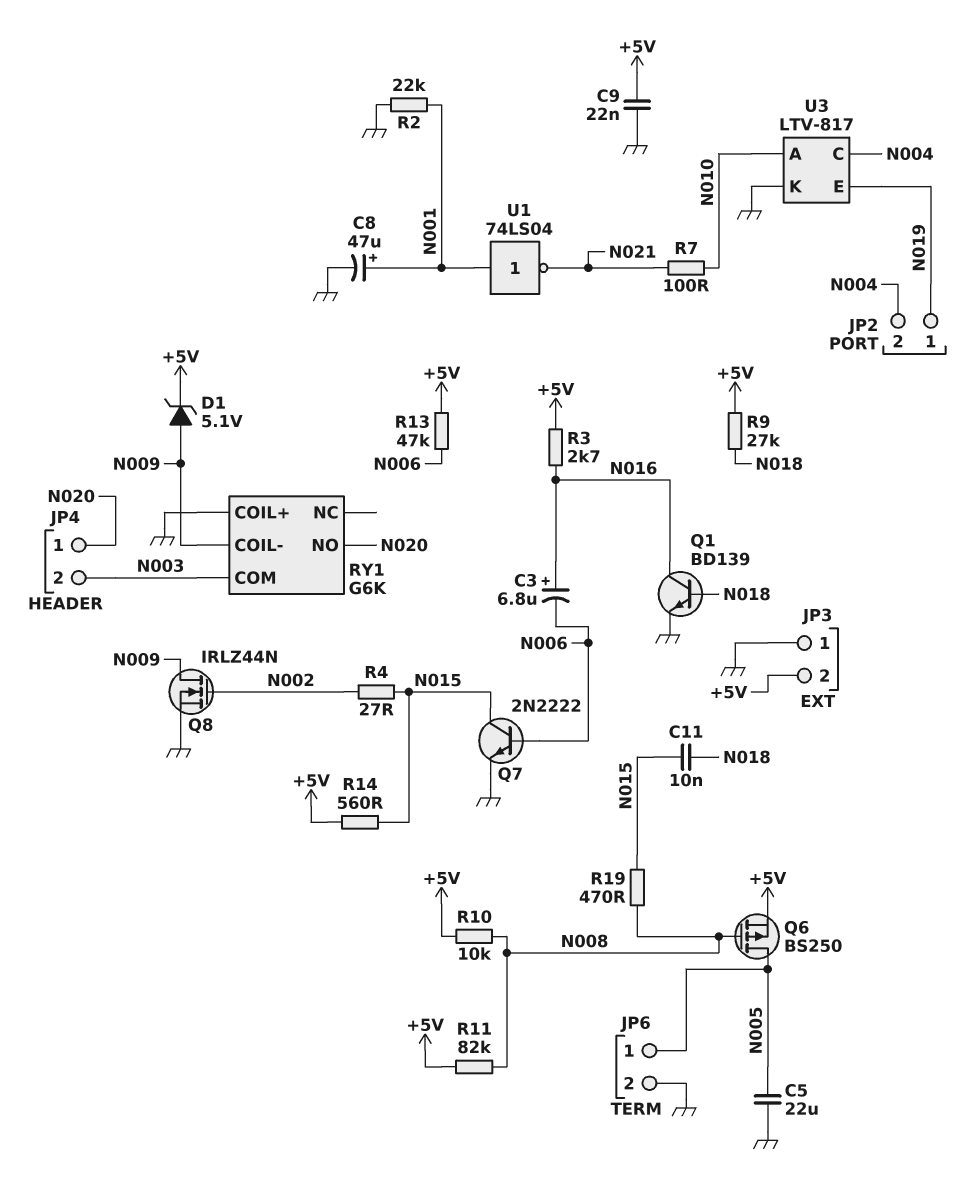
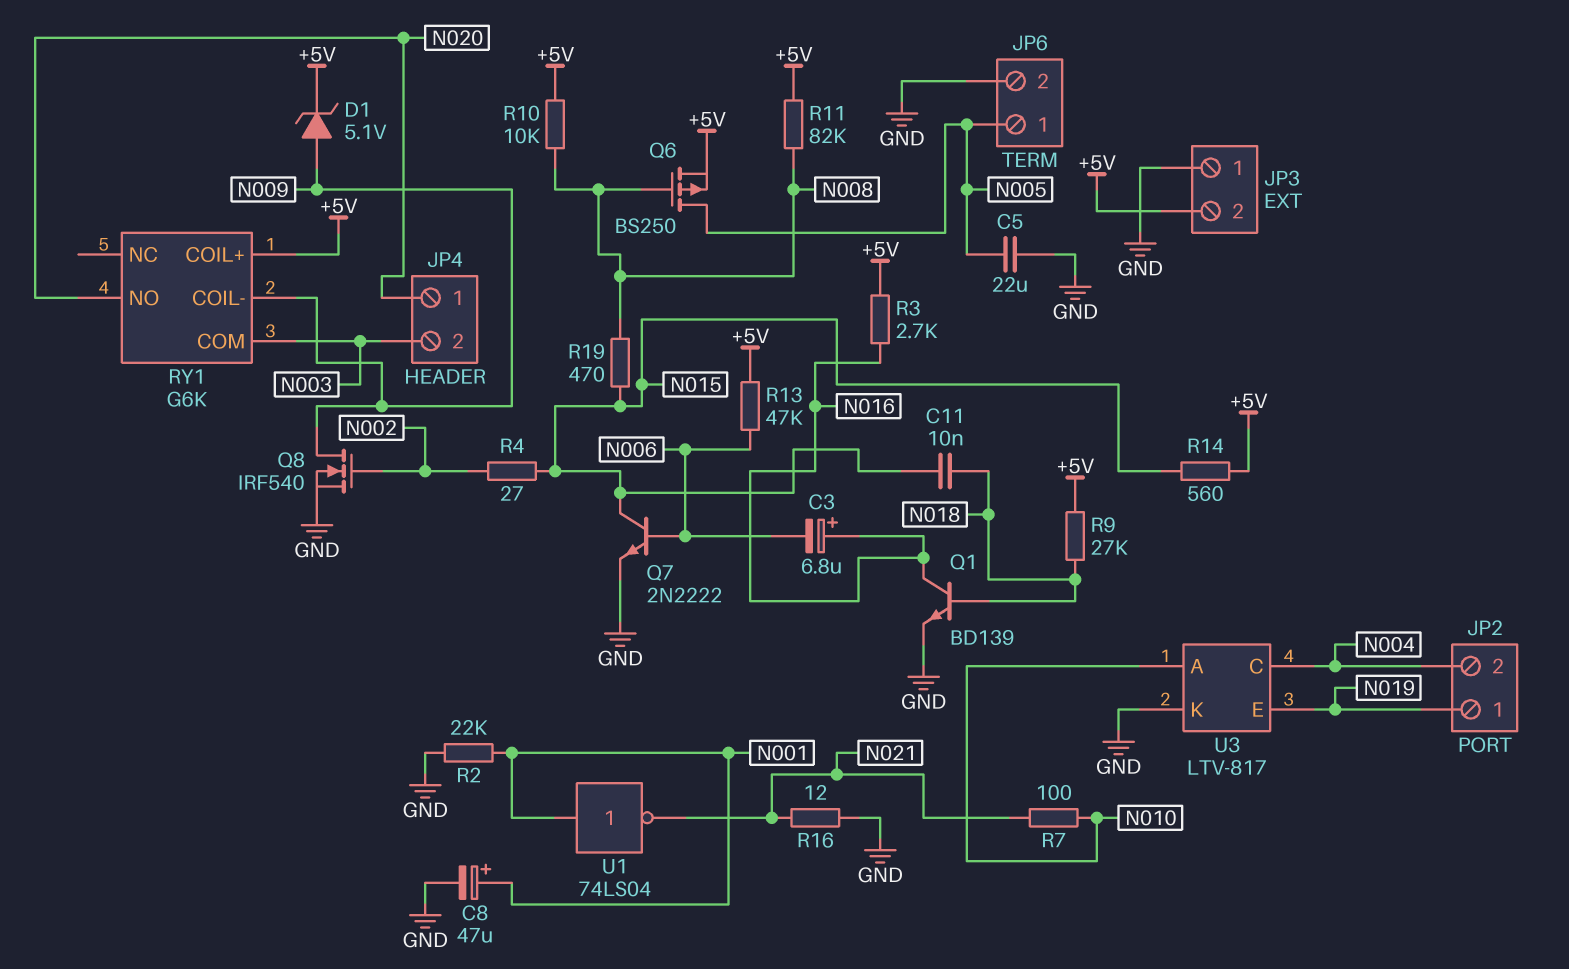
C9: 22nF (+5V, GND) -> none
Q8: NMOS IRLZ44N (G N002, D N009, S GND) -> NMOS IRF540 (G N002, D N009, S GND)
R16: none -> 12 (GND, N021)
RY1 pin COIL+: GND -> +5V

